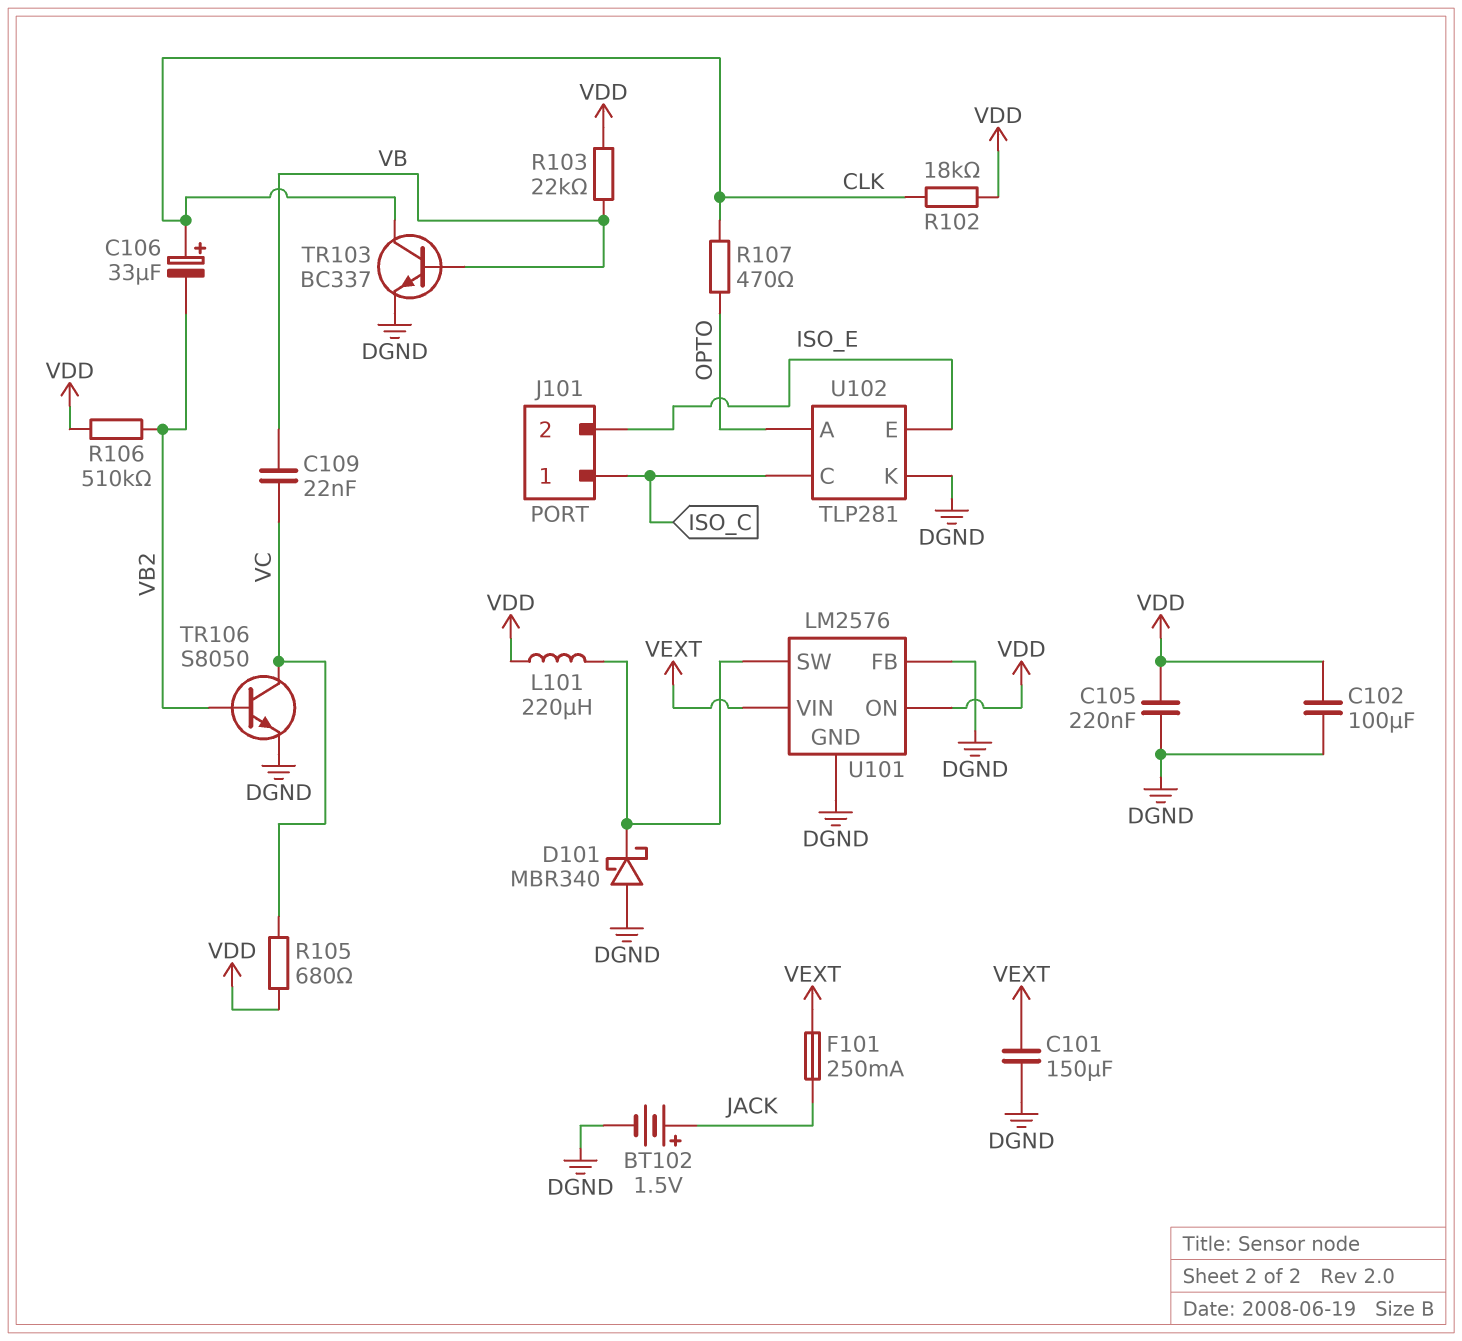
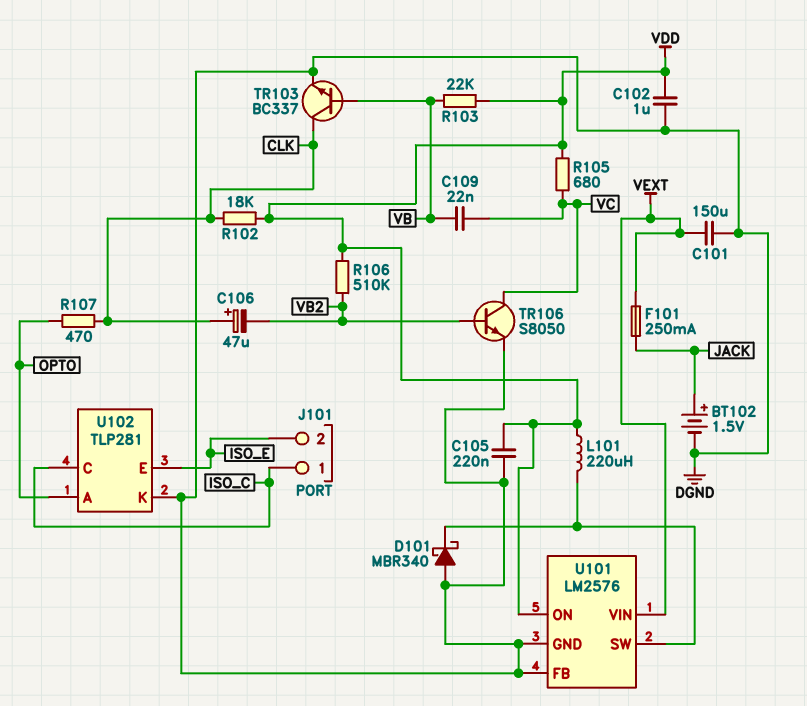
C102: 100uF (DGND, VDD) -> 1uF (DGND, VDD)
C106: 33uF (plus CLK, minus VB2) -> 47uF (plus CLK, minus VB2)

